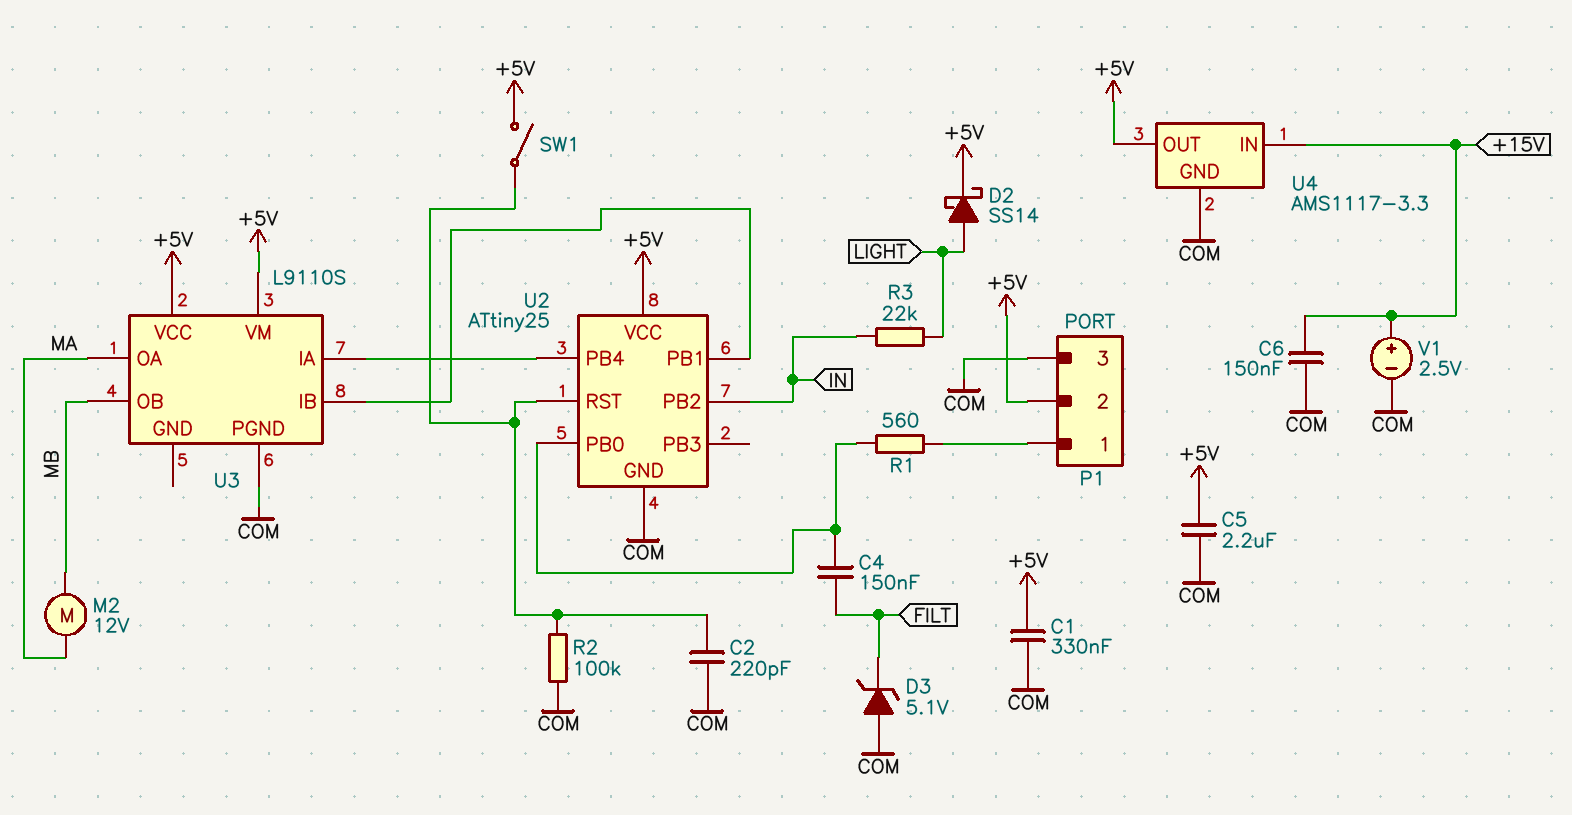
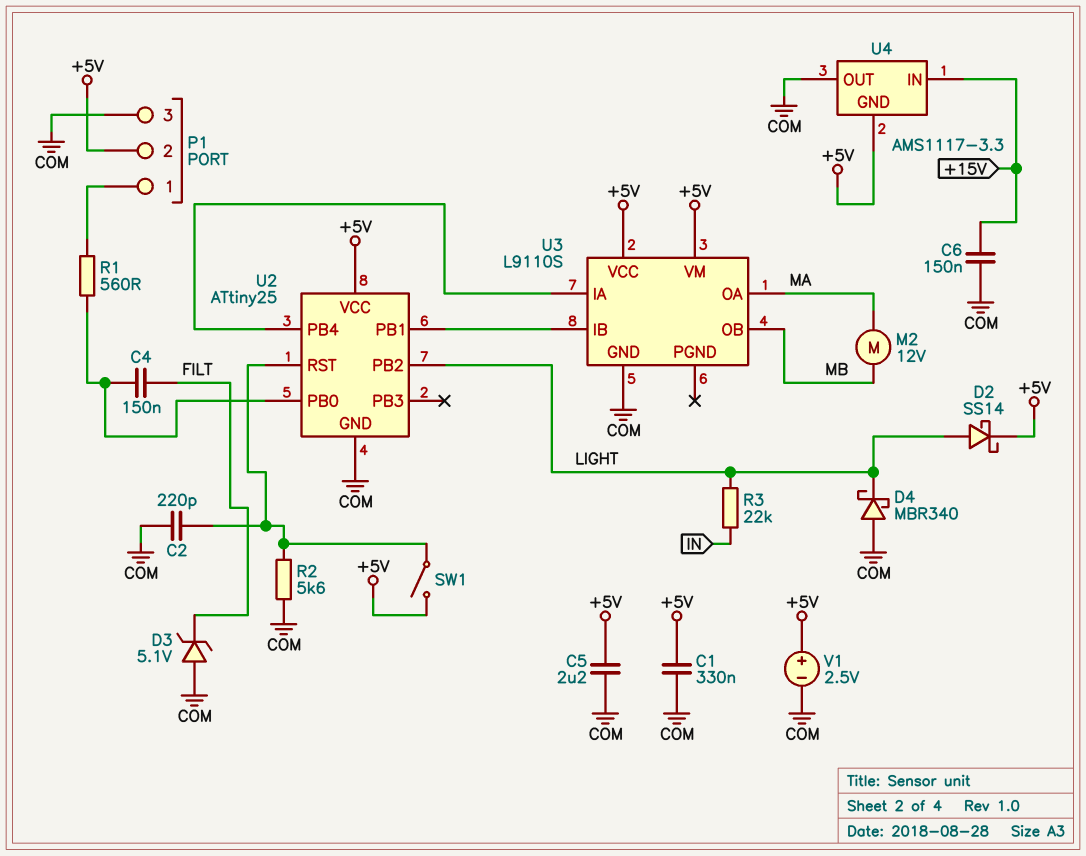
D4: none -> schottky MBR340 (A COM, K LIGHT)
R2: 100k (COM, U2/RST) -> 5.6k (COM, U2/RST)
U2 pin PB2: IN -> LIGHT
U3 pin GND: none -> COM
U3 pin PGND: COM -> none
U4 pin GND: COM -> +5V
U4 pin OUT: +5V -> COM
V1: 2.5V (plus +15V, minus COM) -> 2.5V (plus +5V, minus COM)

